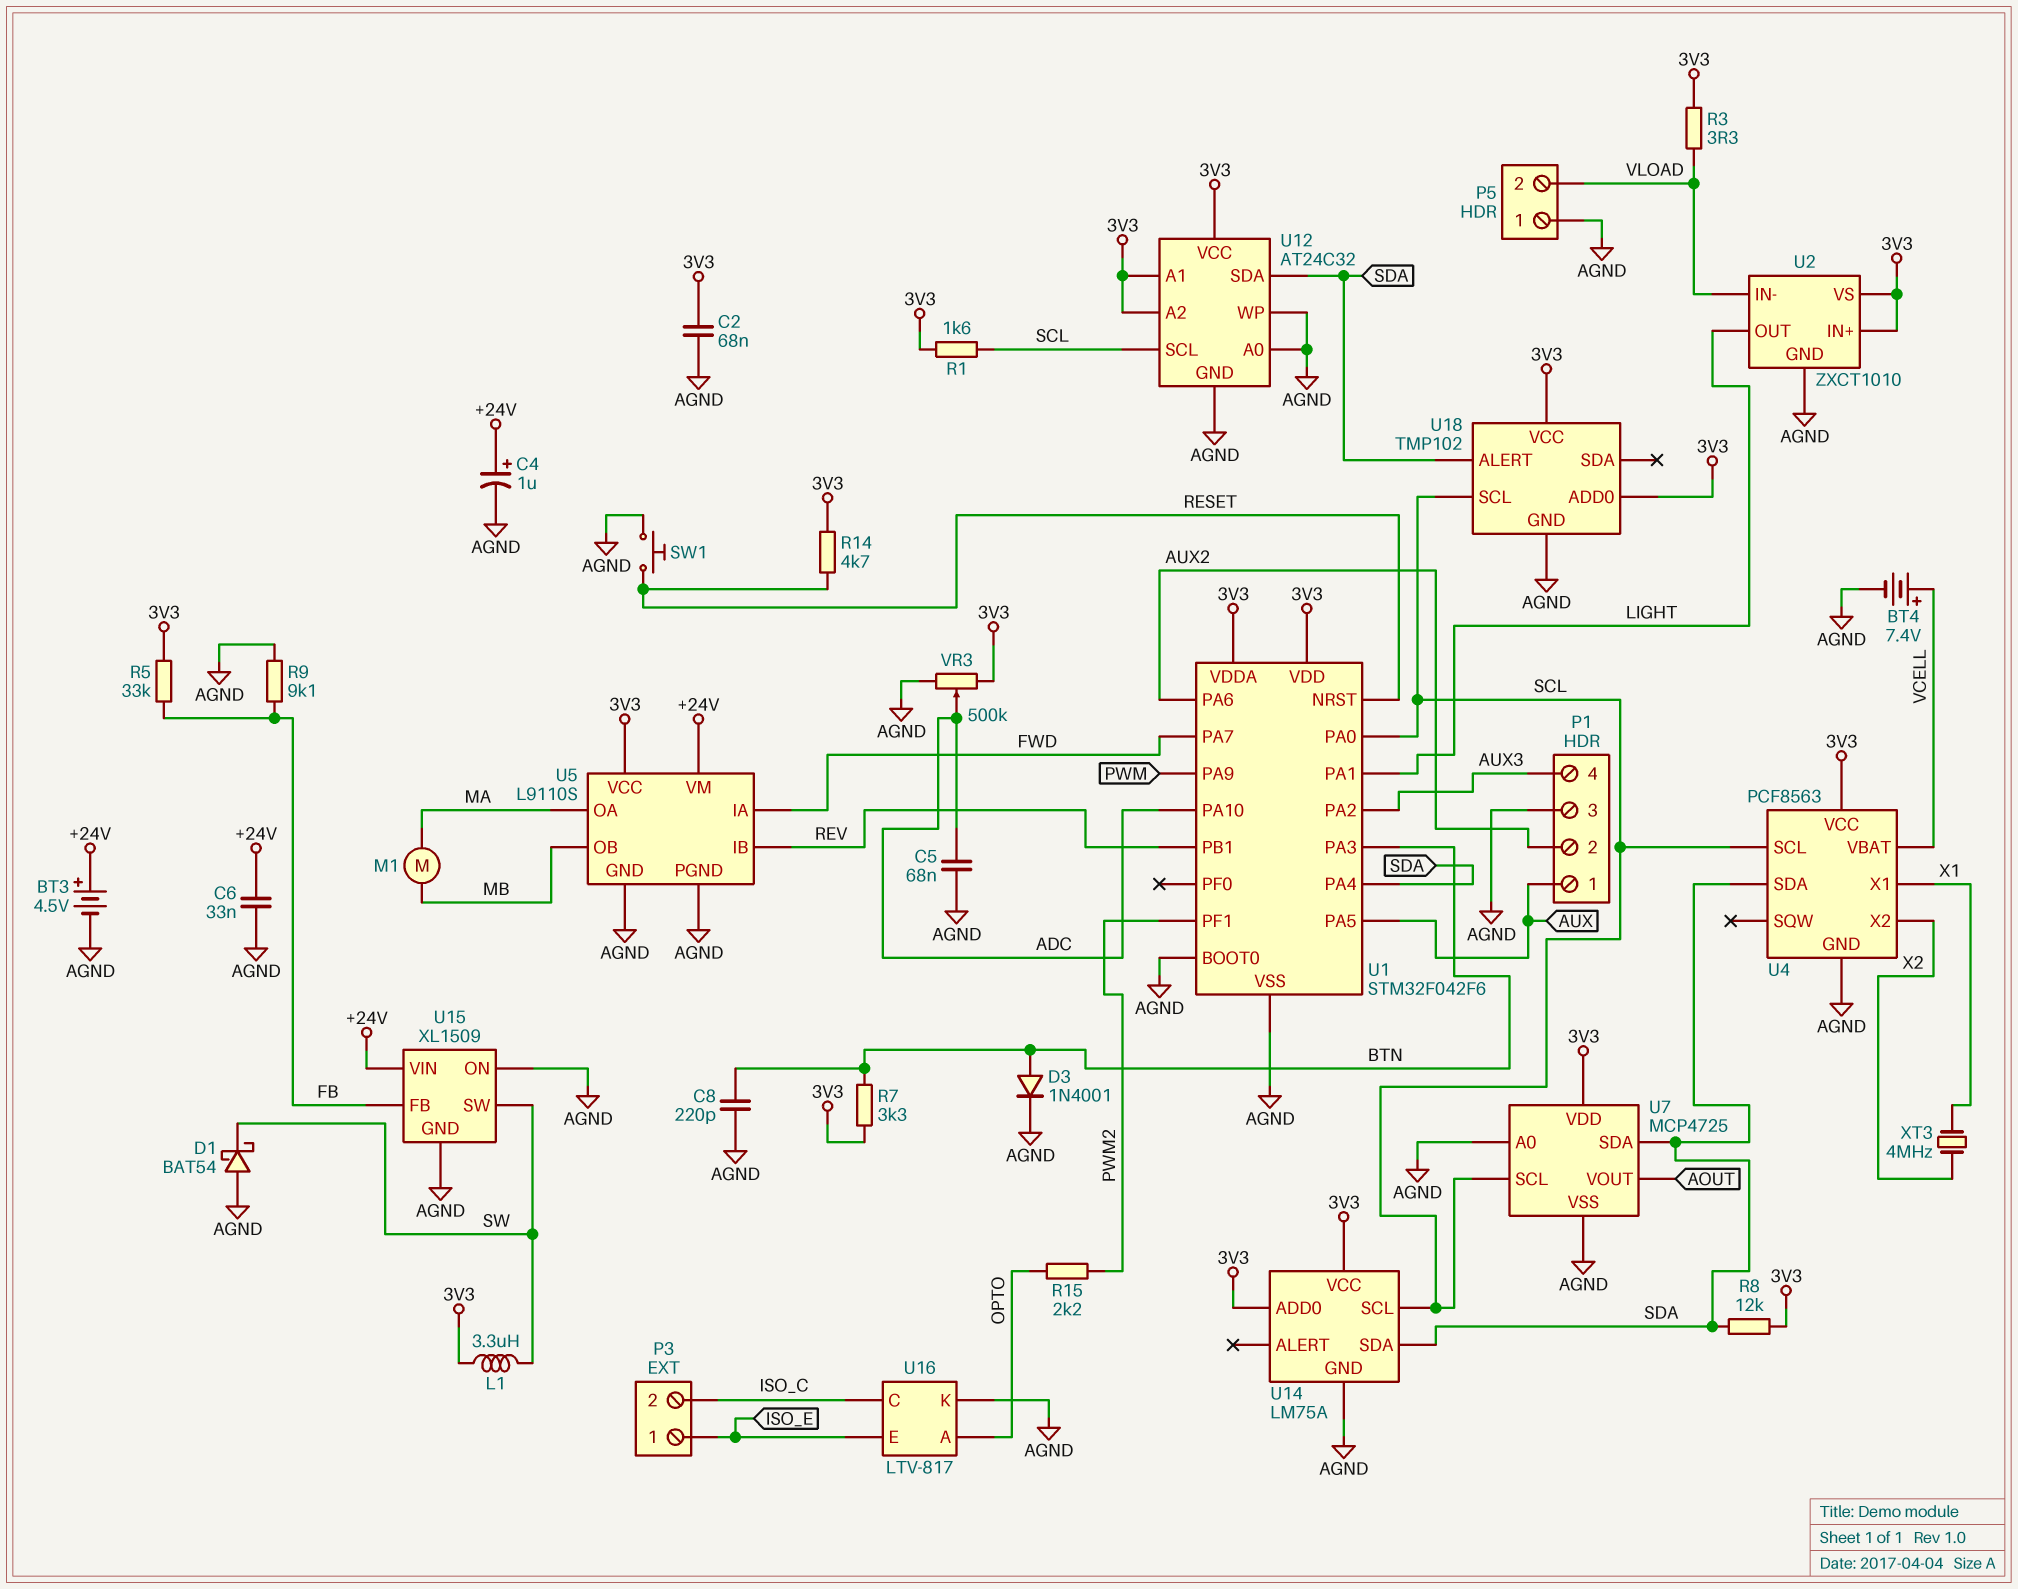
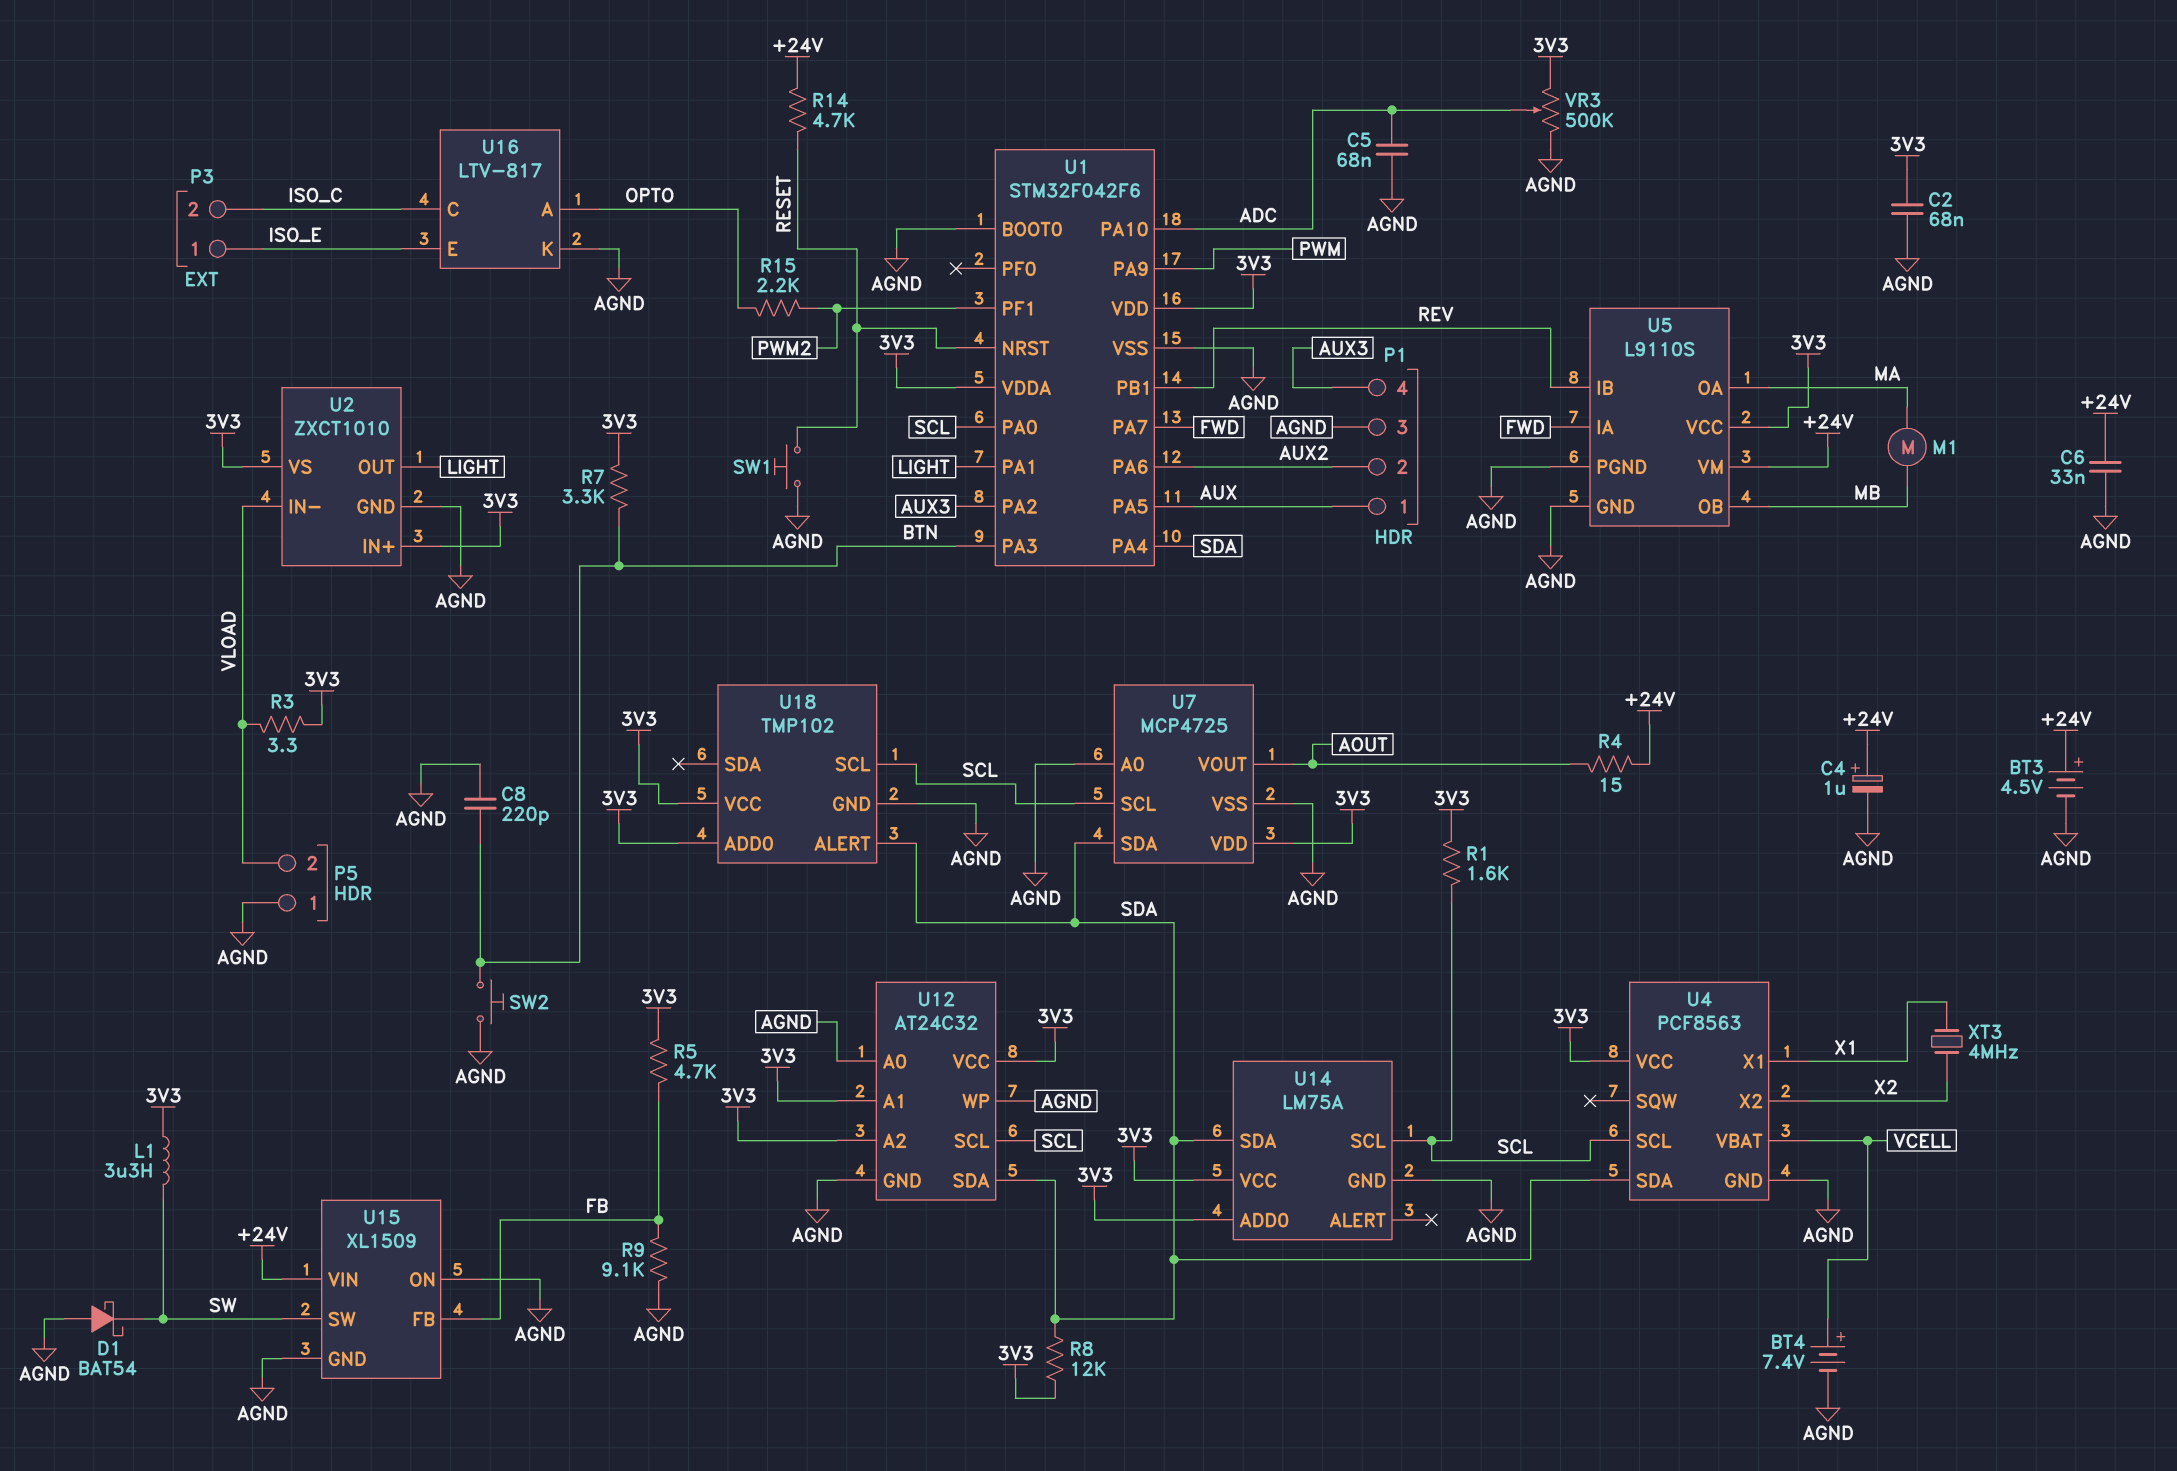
D3: diode 1N4001 (A BTN, K AGND) -> none
R4: none -> 15 (+24V, AOUT)
R5: 33k (3V3, FB) -> 4.7k (3V3, FB)
R14: 4.7k (3V3, RESET) -> 4.7k (+24V, RESET)
SW2: none -> button (AGND, BTN)

